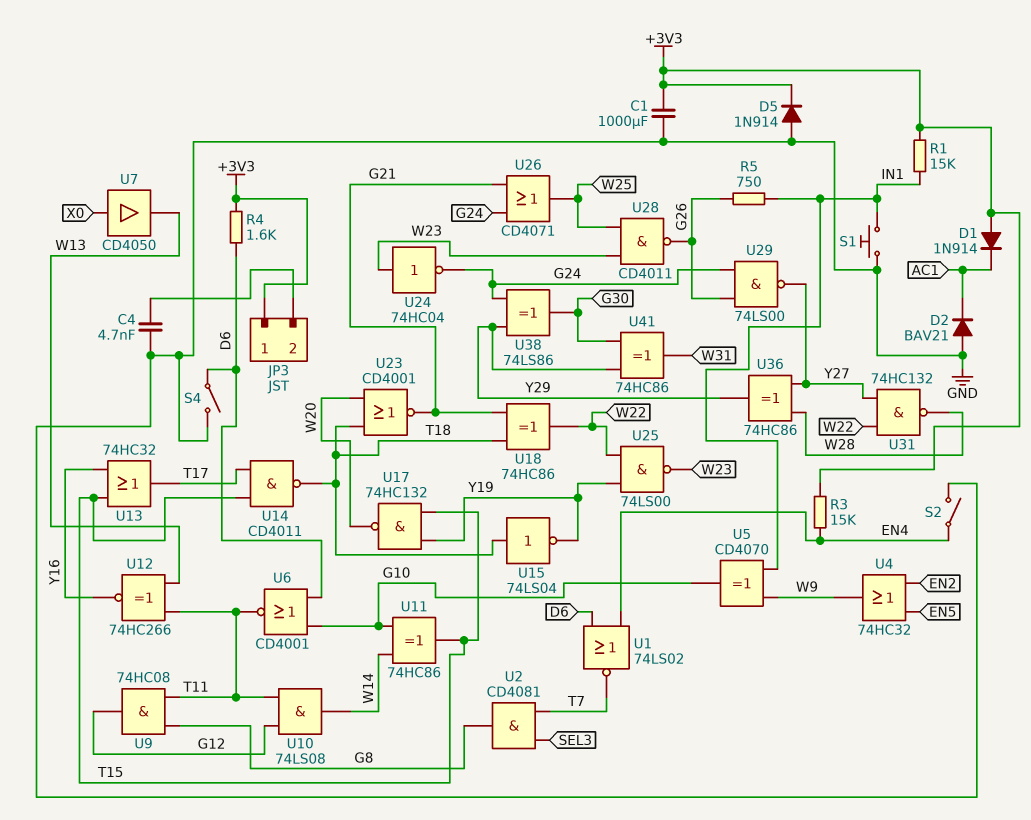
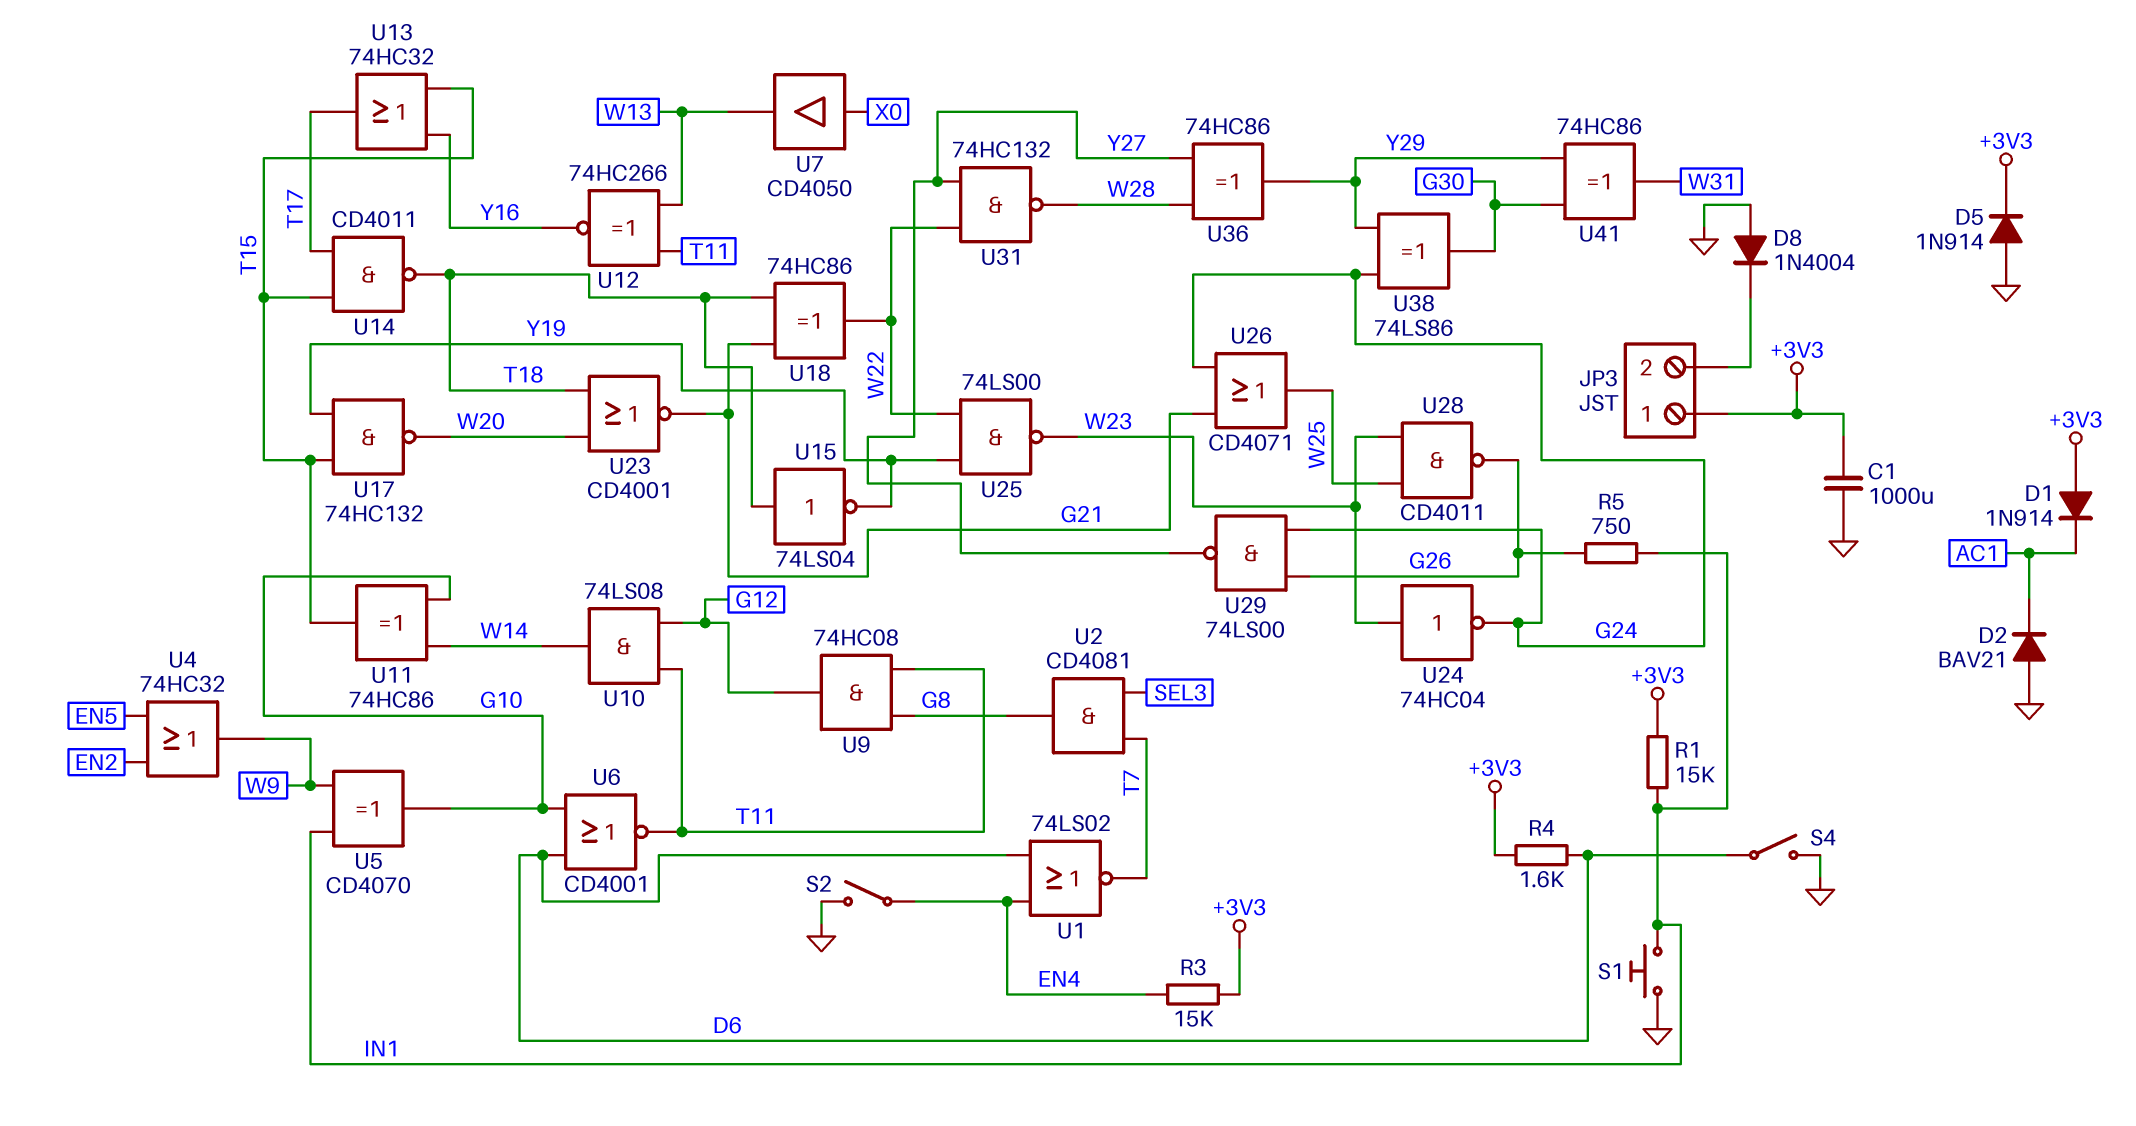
C4: 4.7nF (GND, JP3/2) -> none
D8: none -> diode 1N4004 (A GND, K JP3/2)

